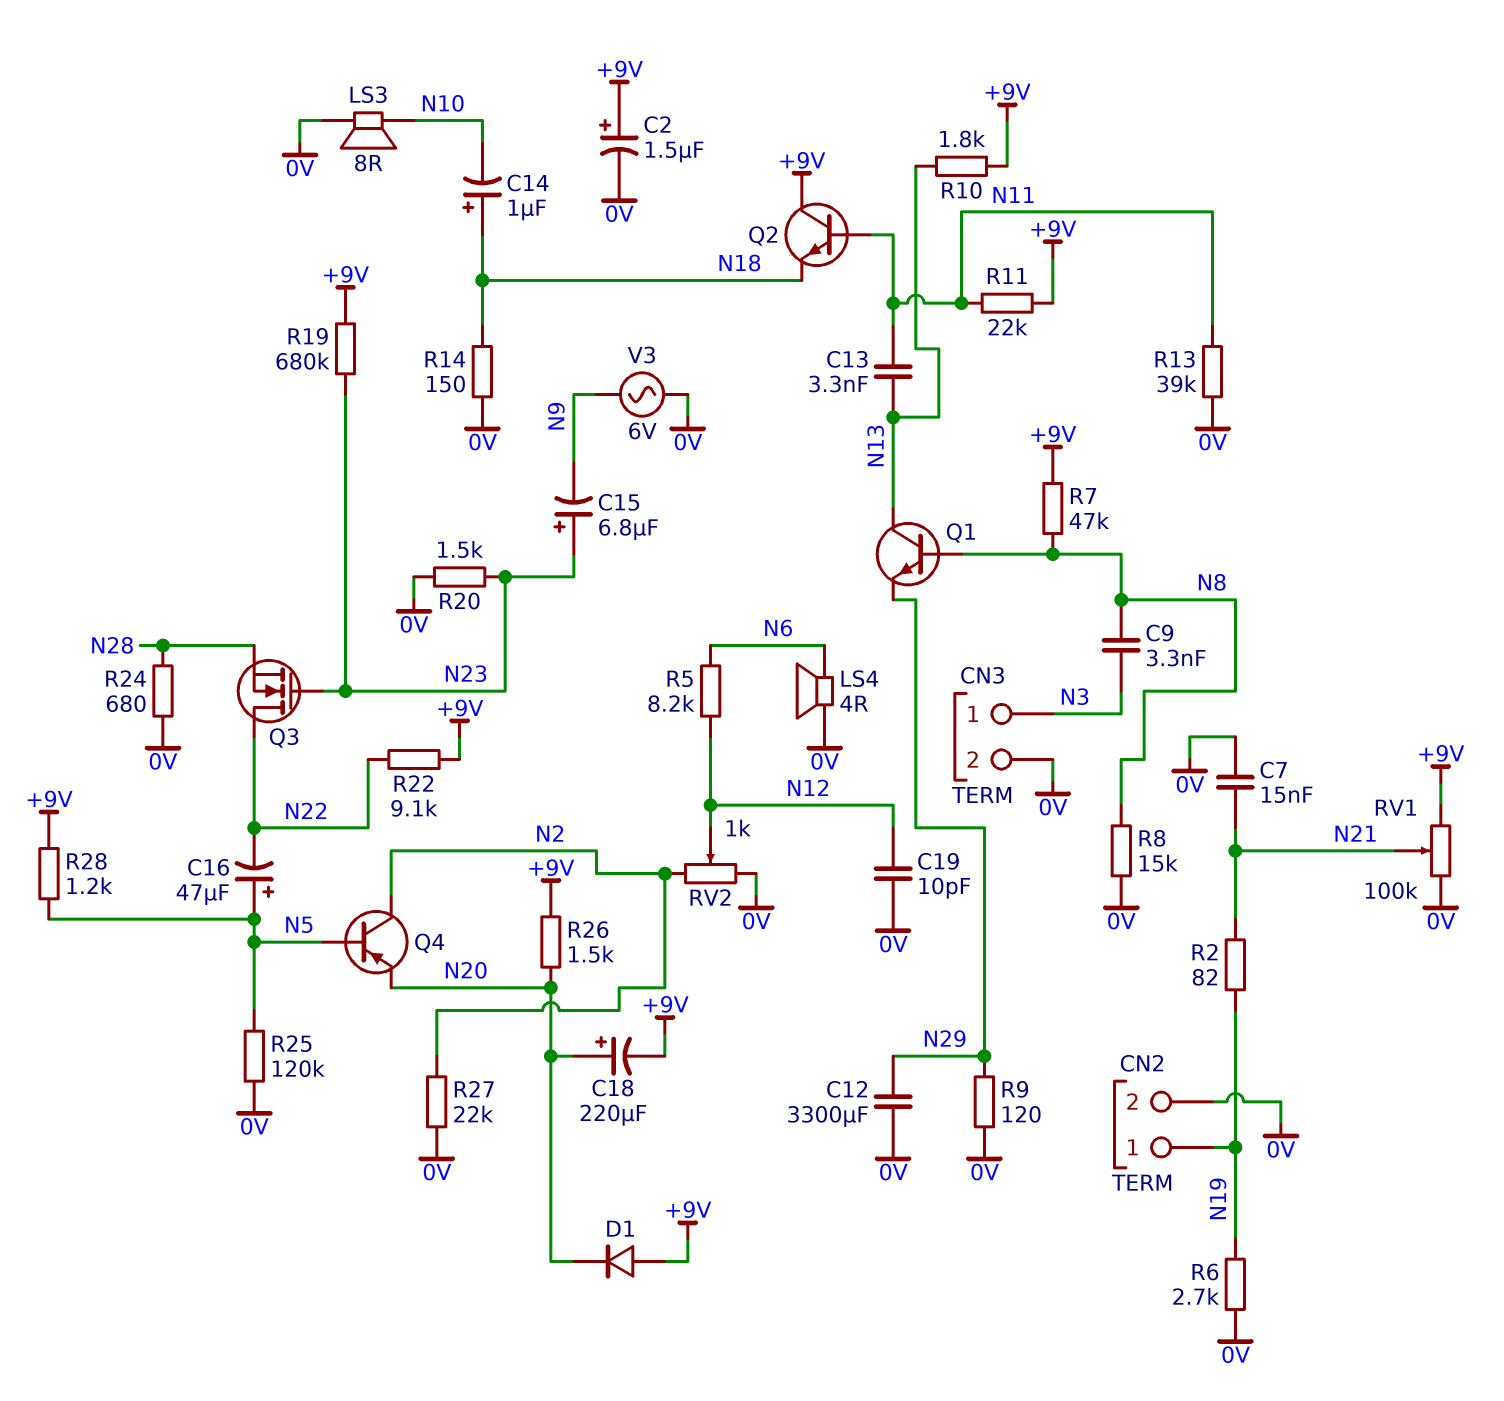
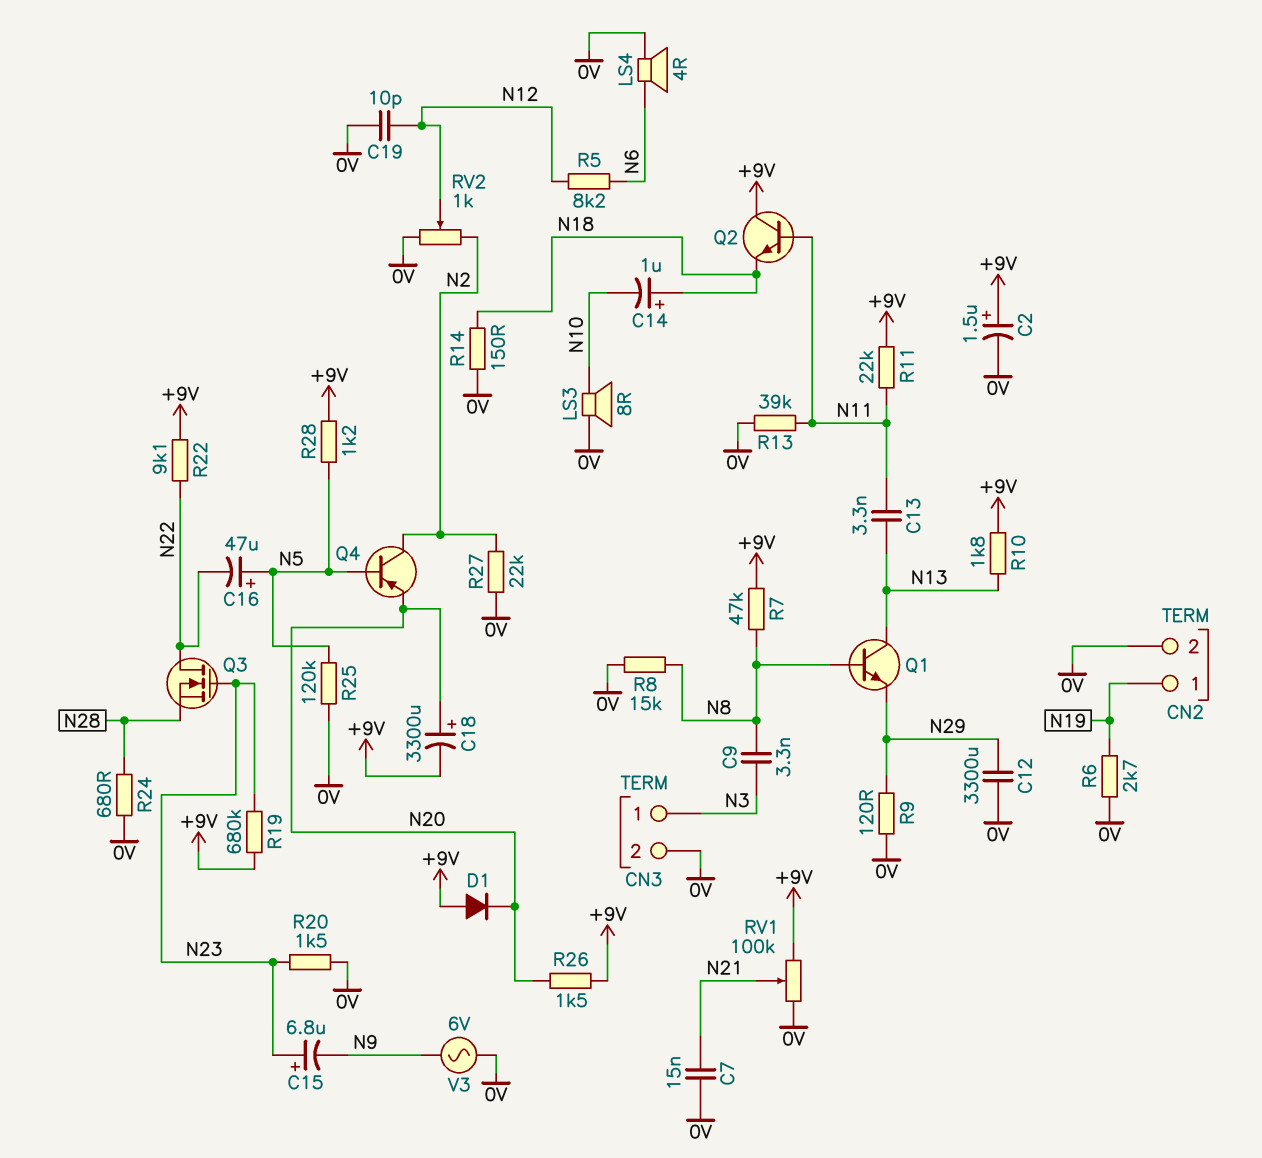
C18: 220uF (plus N20, minus +9V) -> 3300uF (plus N20, minus +9V)
R2: 82 (N19, N21) -> none

